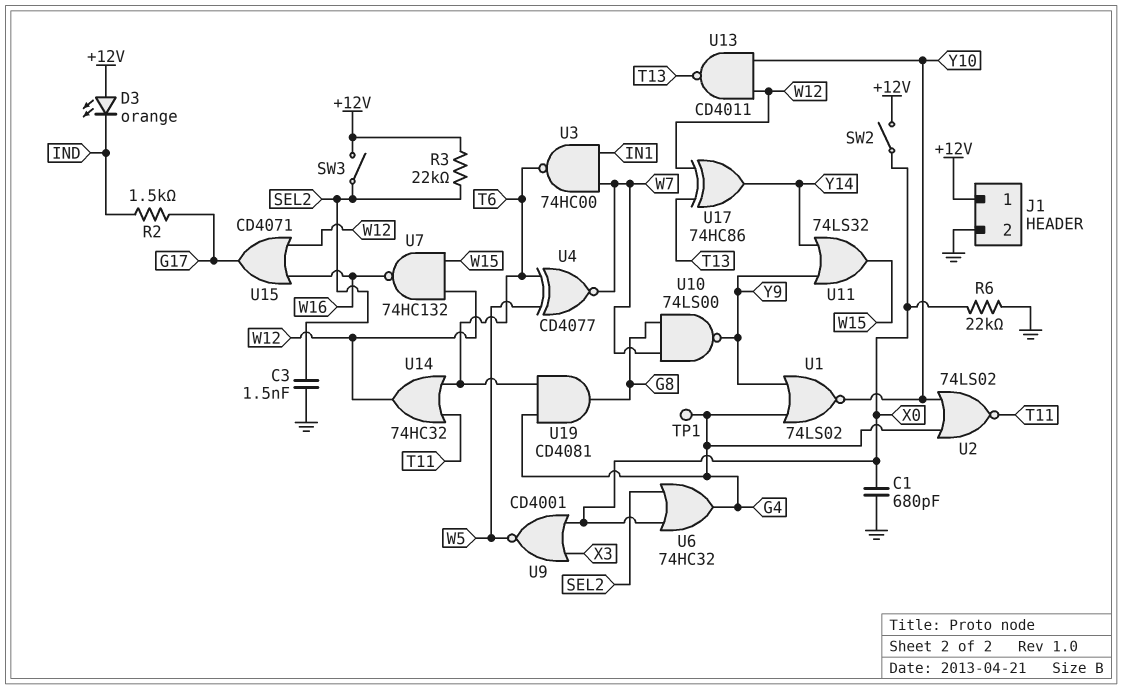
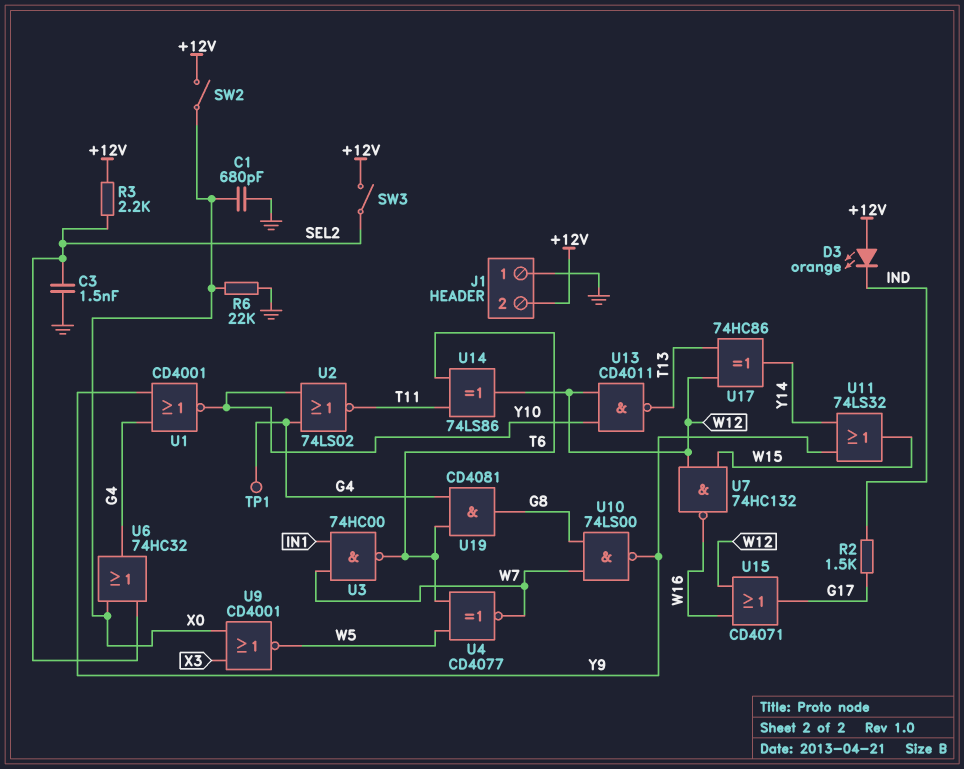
J1 pin 1: +12V -> GND
J1 pin 2: GND -> +12V
R3: 22k (+12V, SEL2) -> 2.2k (+12V, SEL2)
U1: NOR 74LS02 (in G4, in Y9, out Y10) -> NOR CD4001 (in G4, in Y9, out Y10)
U14: OR 74HC32 (in T6, in T11, out W12) -> XOR 74LS86 (in T6, in T11, out W12)

